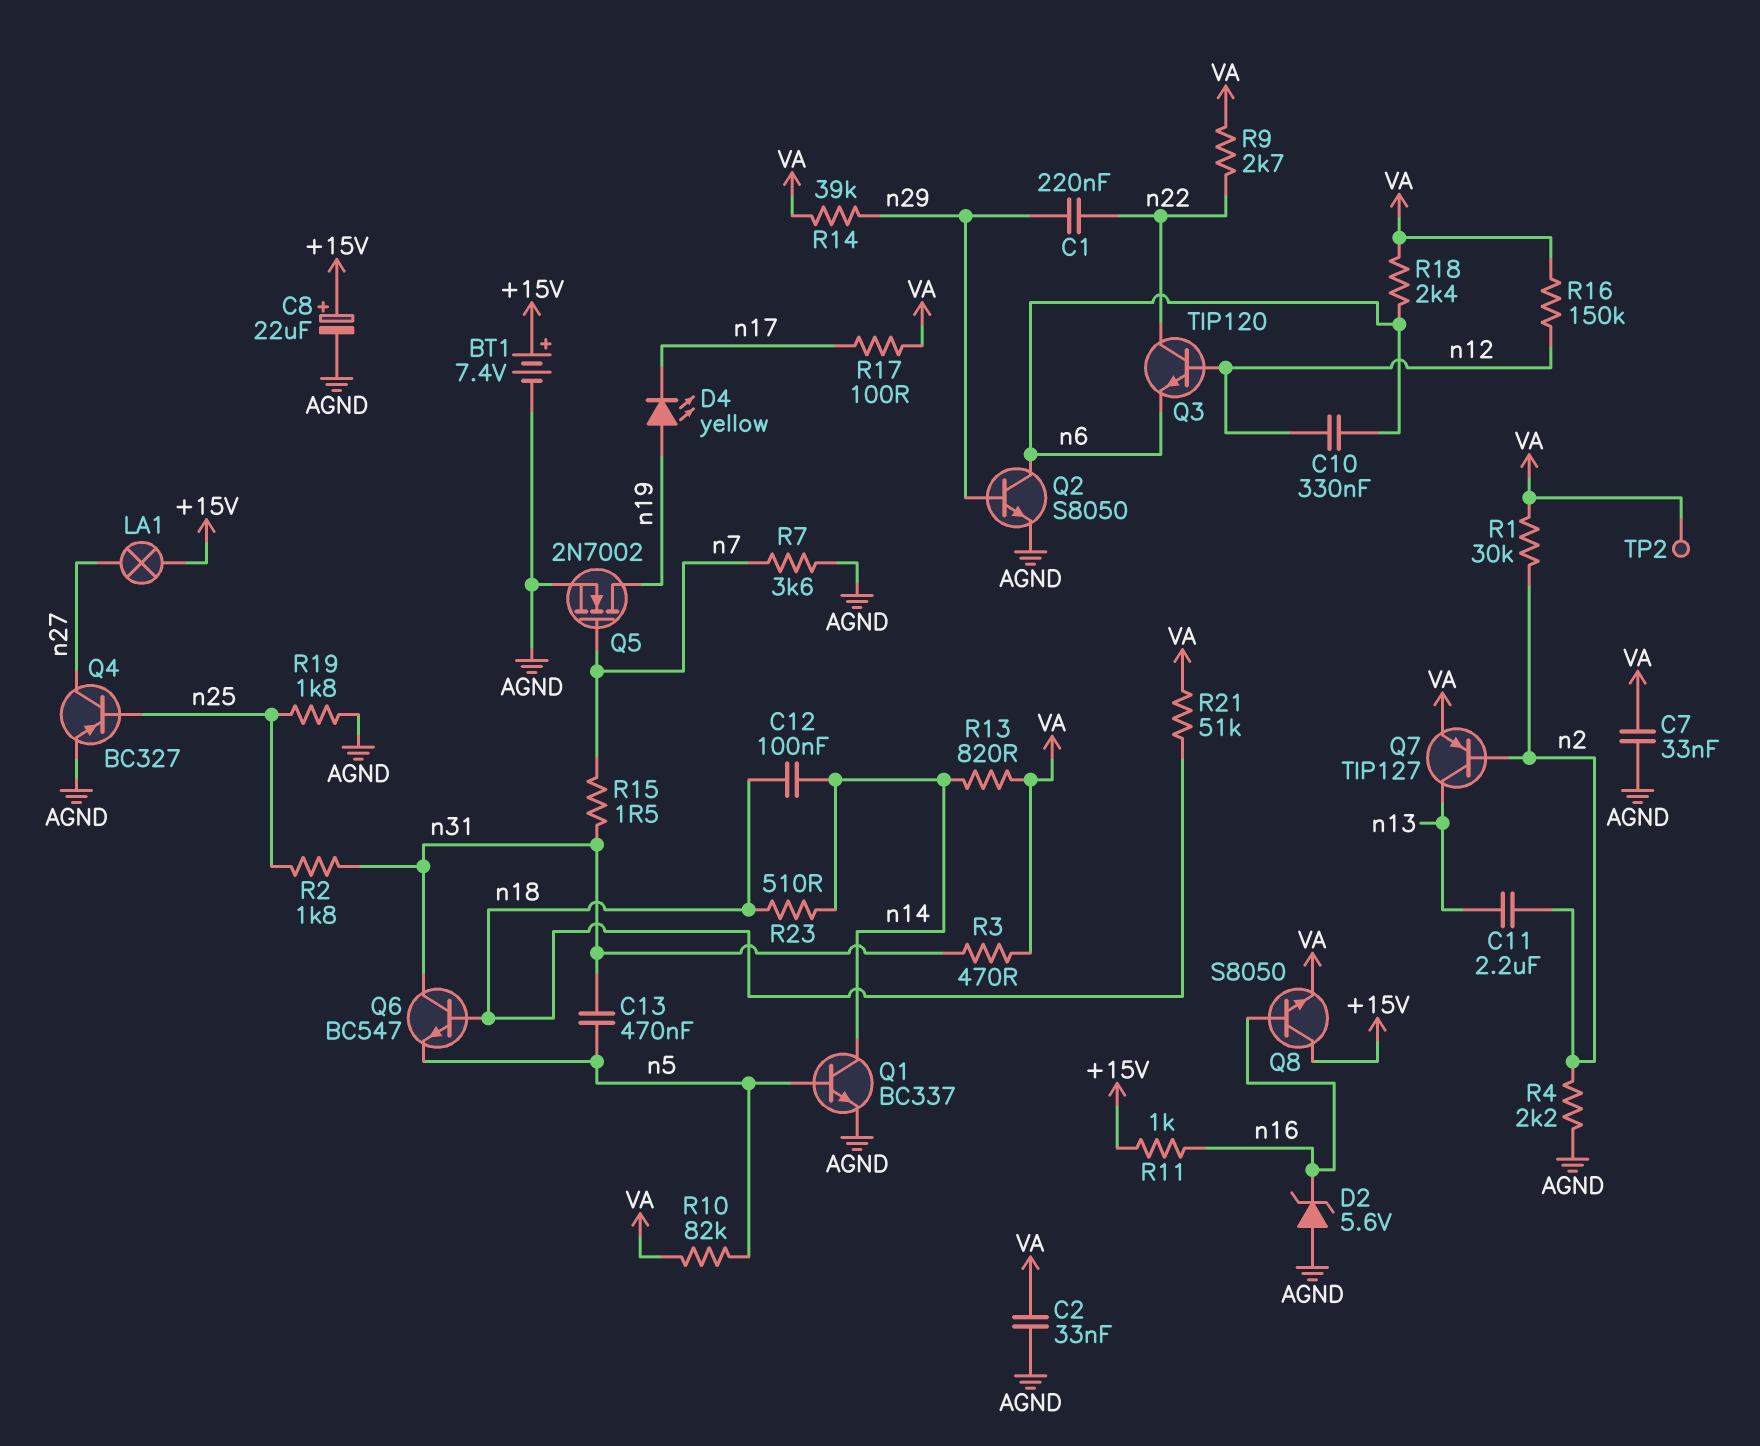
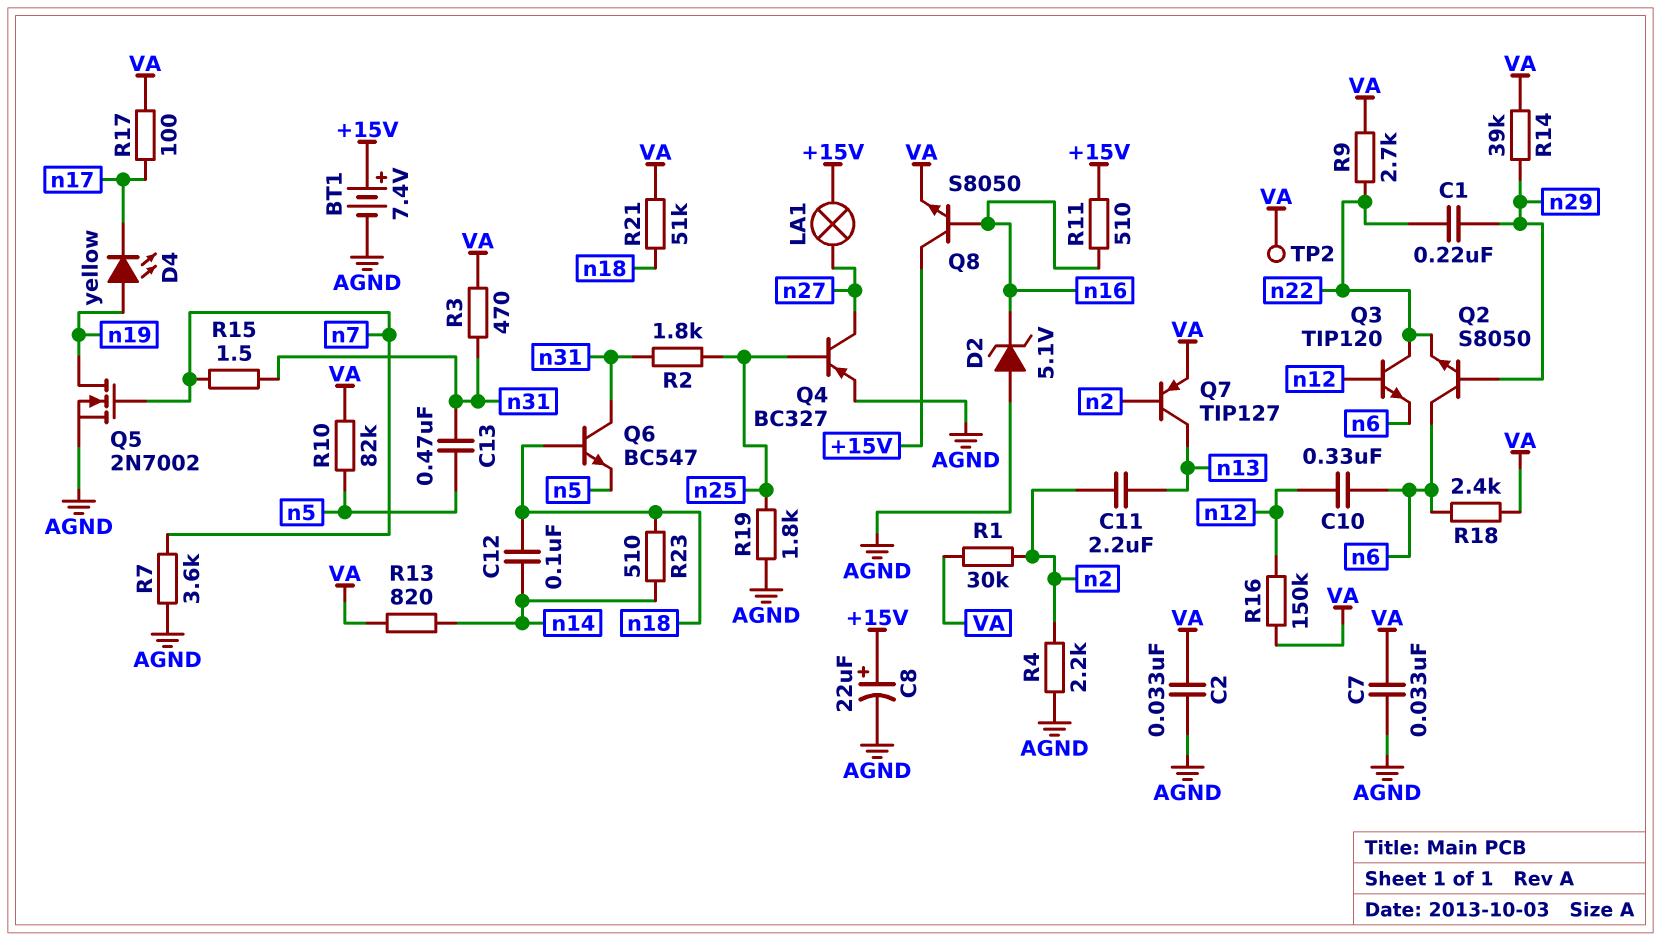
D2: zener 5.6V (A AGND, K n16) -> zener 5.1V (A AGND, K n16)
Q1: NPN BC337 (B n5, C n14, E AGND) -> none
Q2: NPN S8050 (B n29, C n6, E AGND) -> NPN S8050 (B n29, C n6, E n22)
R11: 1k (+15V, n16) -> 510 (+15V, n16)

